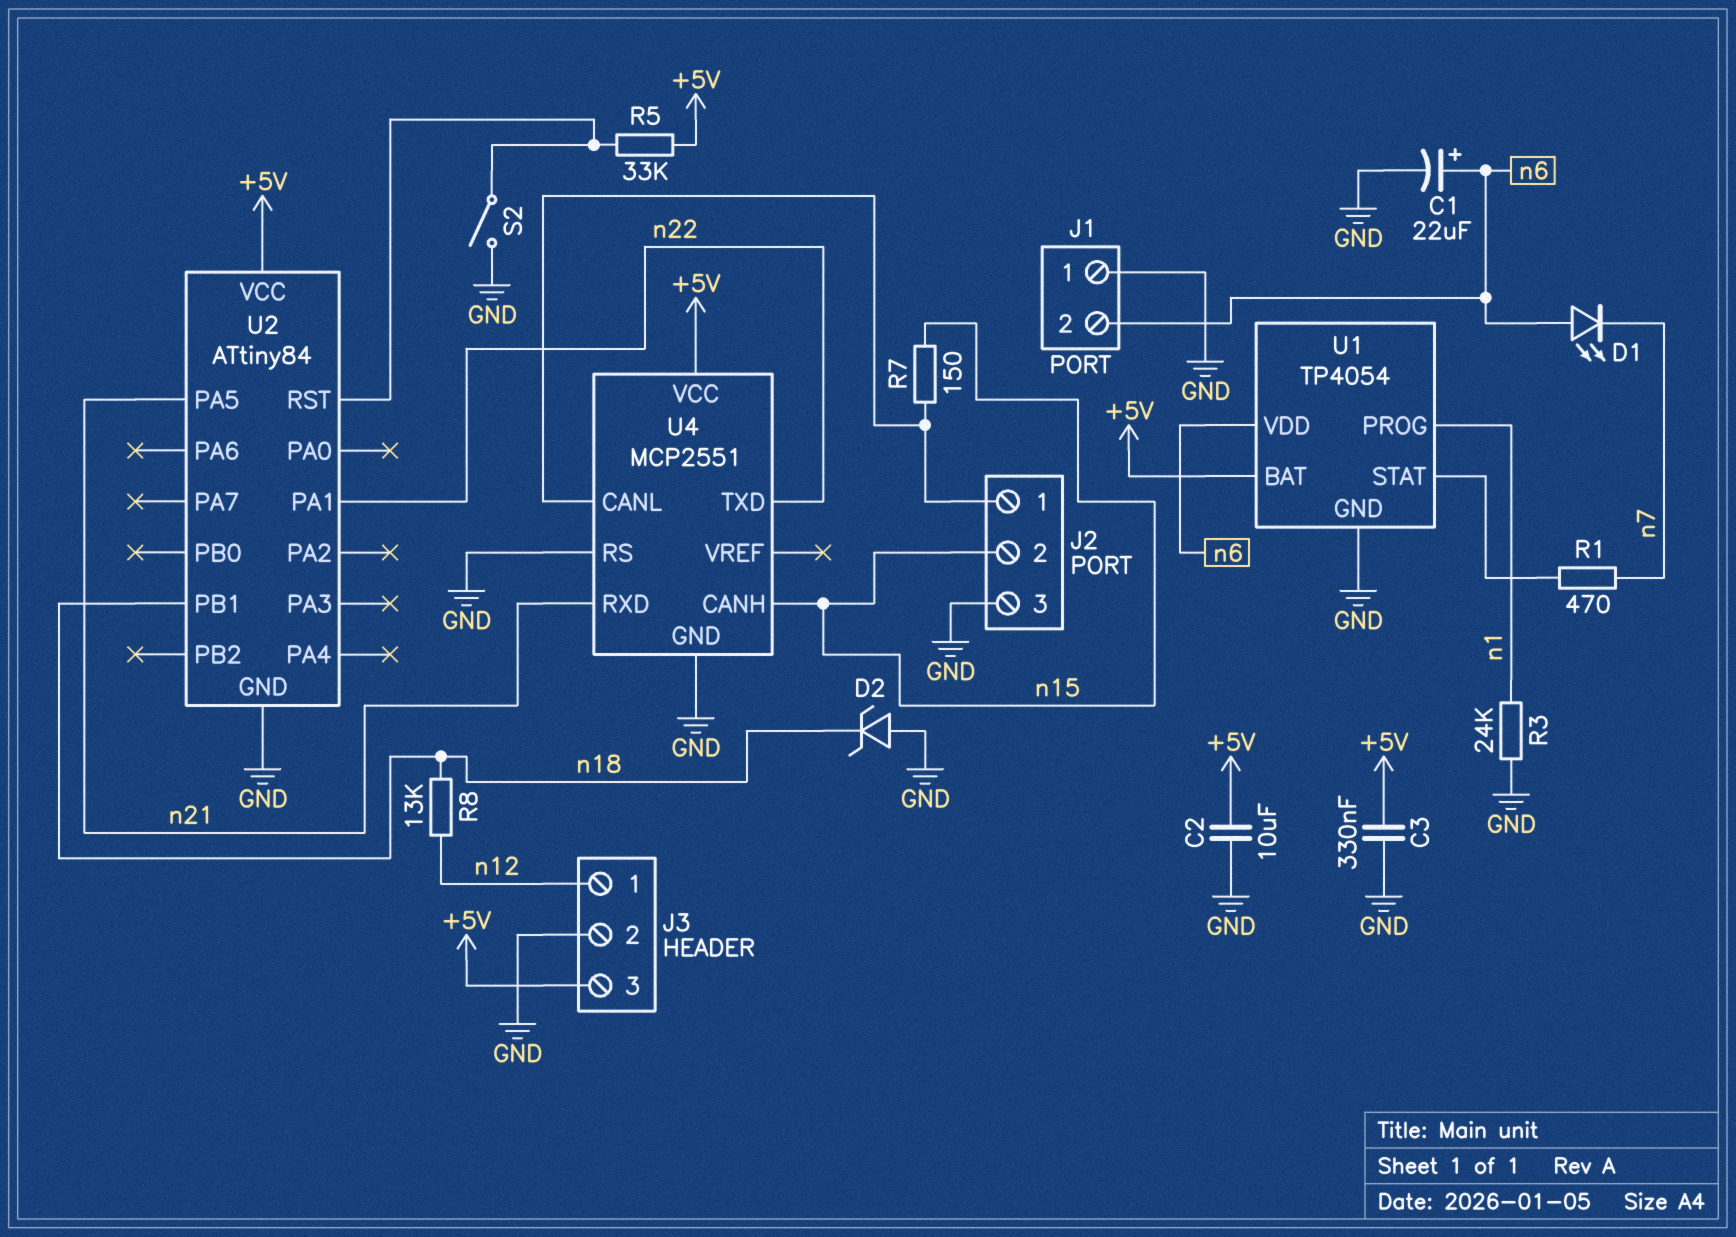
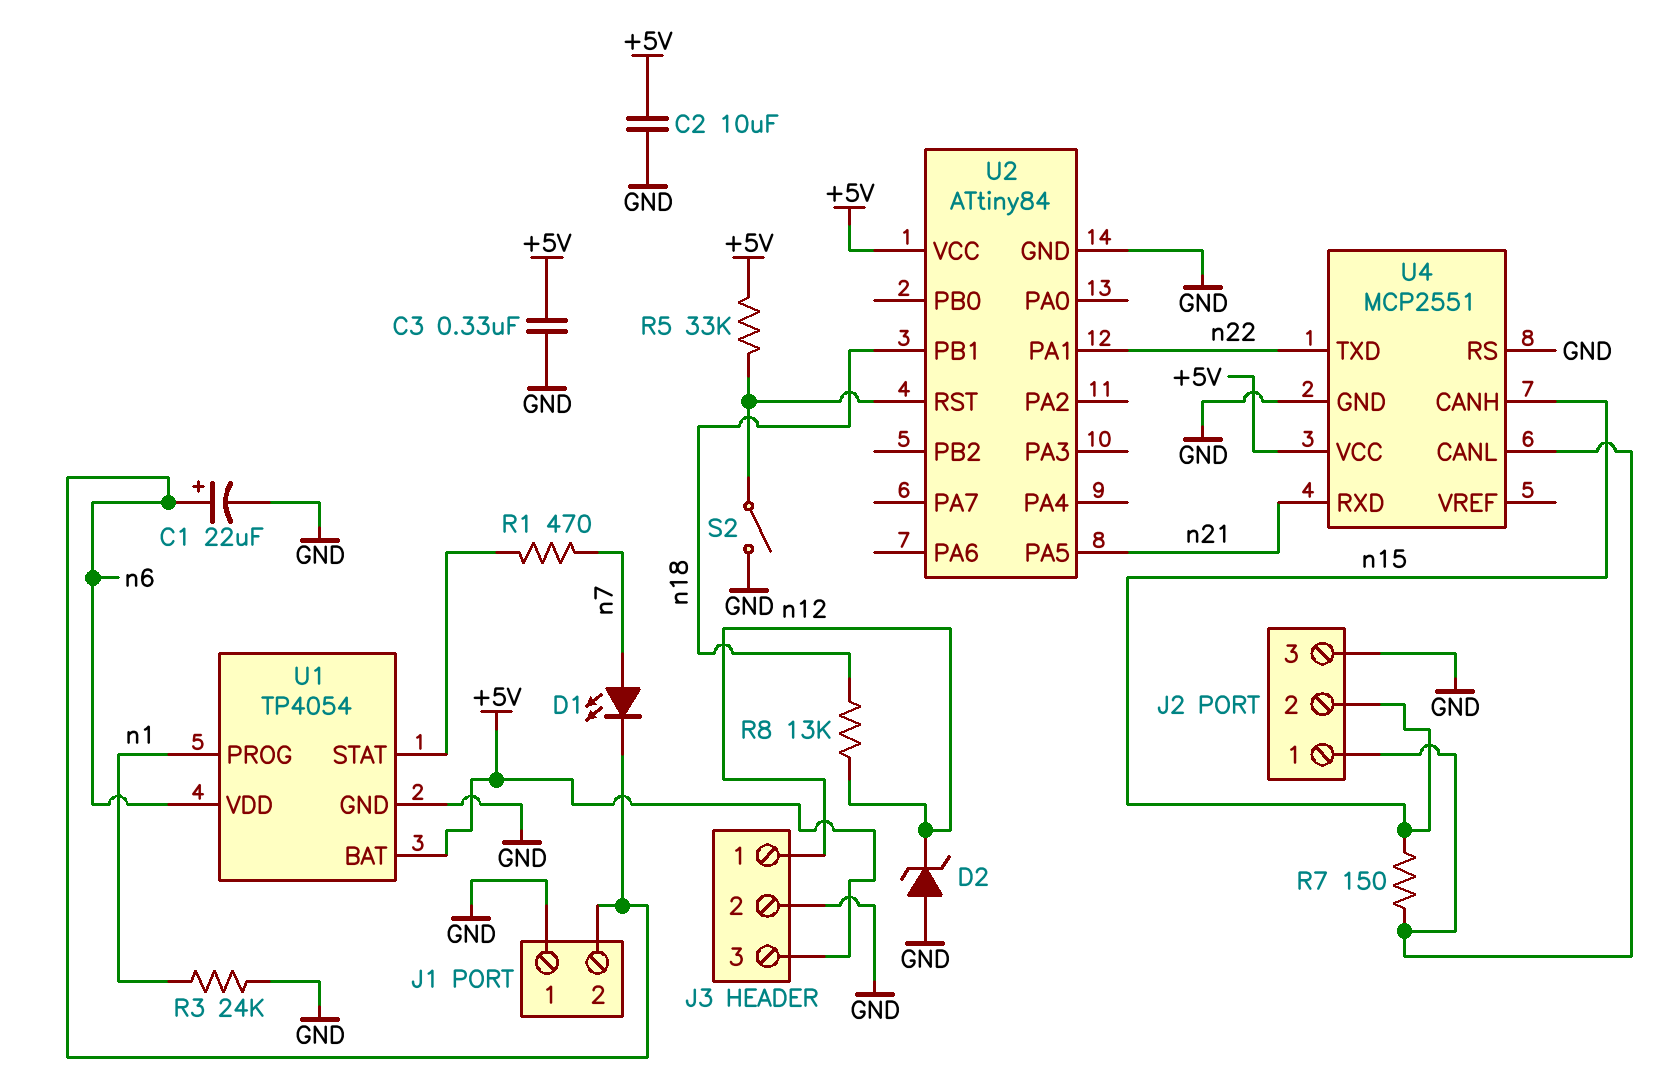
D1: LED (A n6, K n7) -> LED (A n7, K n6)
D2: zener (A GND, K n18) -> zener (A GND, K n12)

